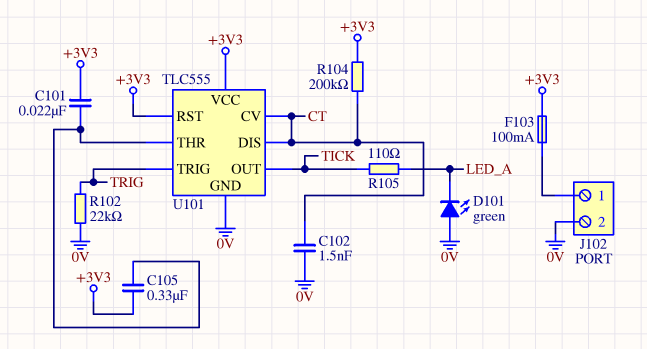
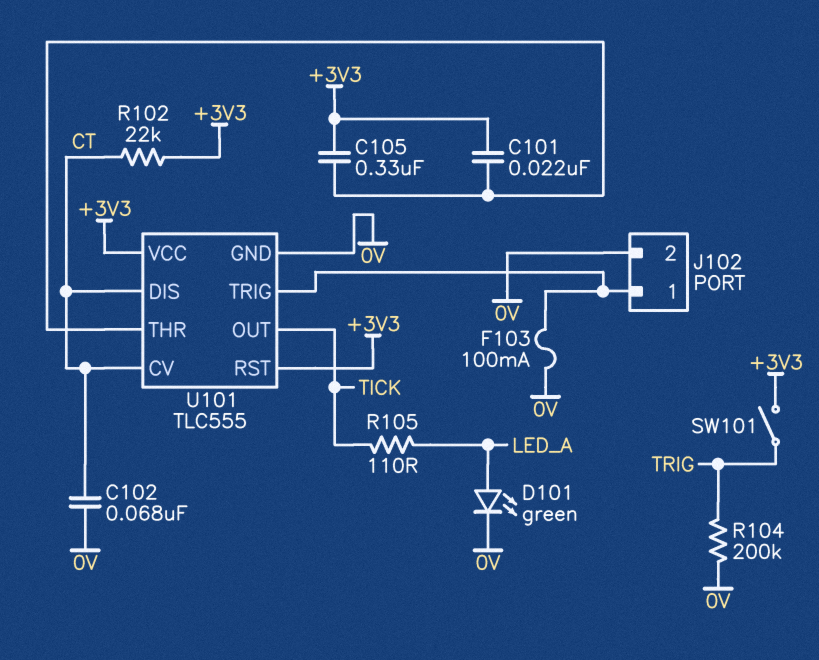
C102: 1.5nF (0V, CT) -> 68nF (0V, CT)
D101: LED green (A 0V, K LED_A) -> LED green (A LED_A, K 0V)
F103: 100mA (+3V3, J102/1) -> 100mA (0V, J102/1)
R102: 22k (0V, TRIG) -> 22k (+3V3, CT)
R104: 200k (+3V3, CT) -> 200k (0V, TRIG)
SW101: none -> switch (+3V3, TRIG)
U101 pin TRIG: TRIG -> J102/1

